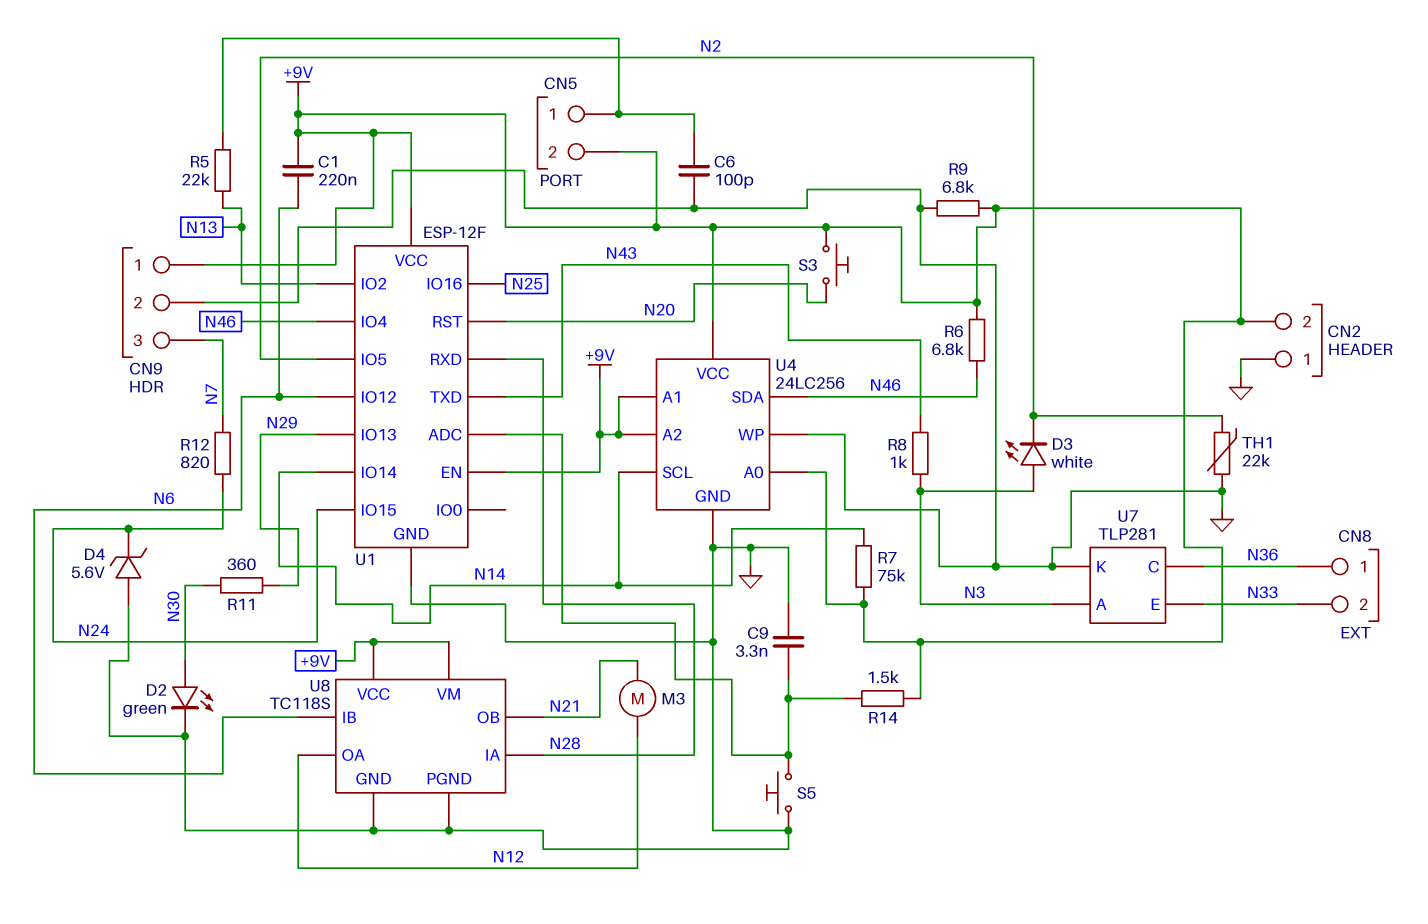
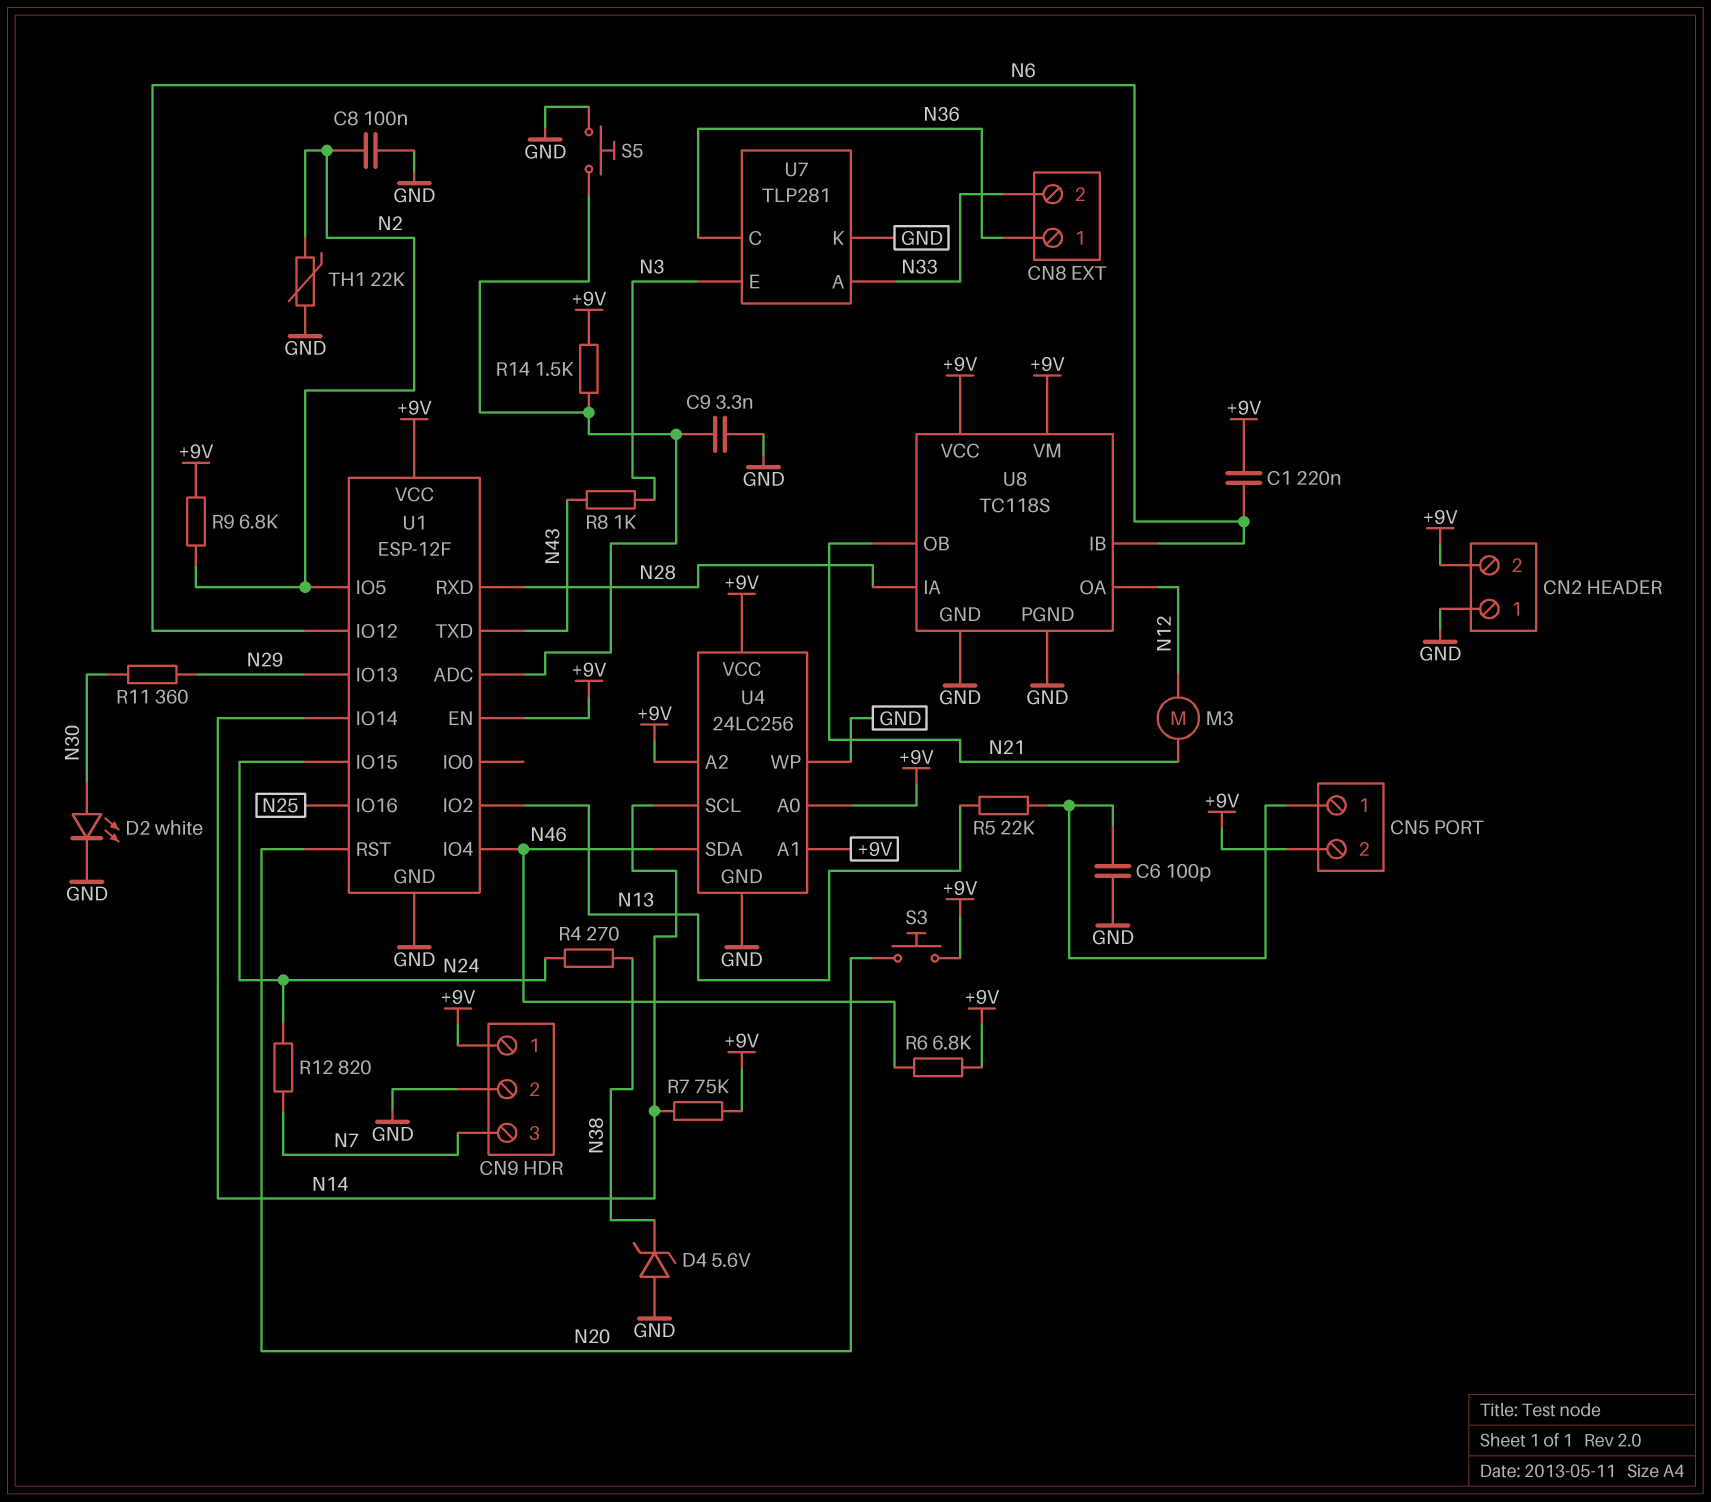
C8: none -> 100nF (GND, N2)
D2: LED green (A N30, K GND) -> LED white (A N30, K GND)
D3: LED white (A N3, K N2) -> none
D4: zener 5.6V (A GND, K N24) -> zener 5.6V (A GND, K N38)
R4: none -> 270 (N24, N38)
R9: 6.8k (+9V, GND) -> 6.8k (+9V, N2)
U7 pin A: N3 -> N33
U7 pin E: N33 -> N3

